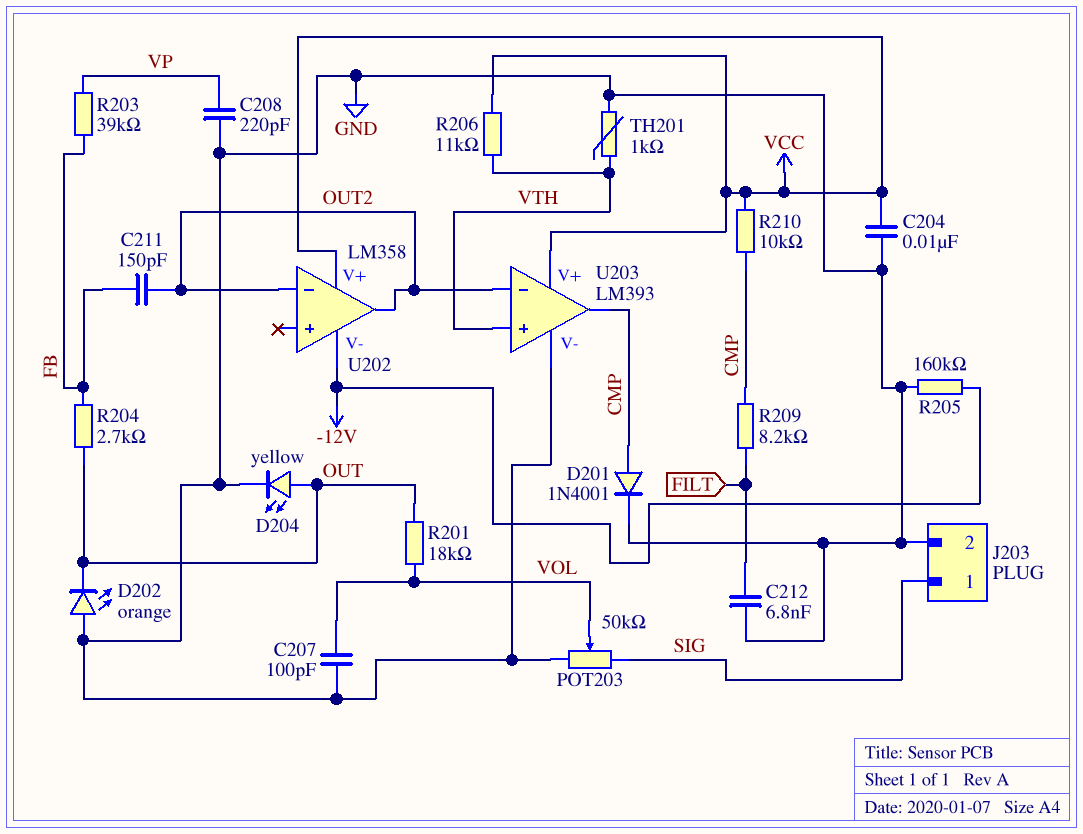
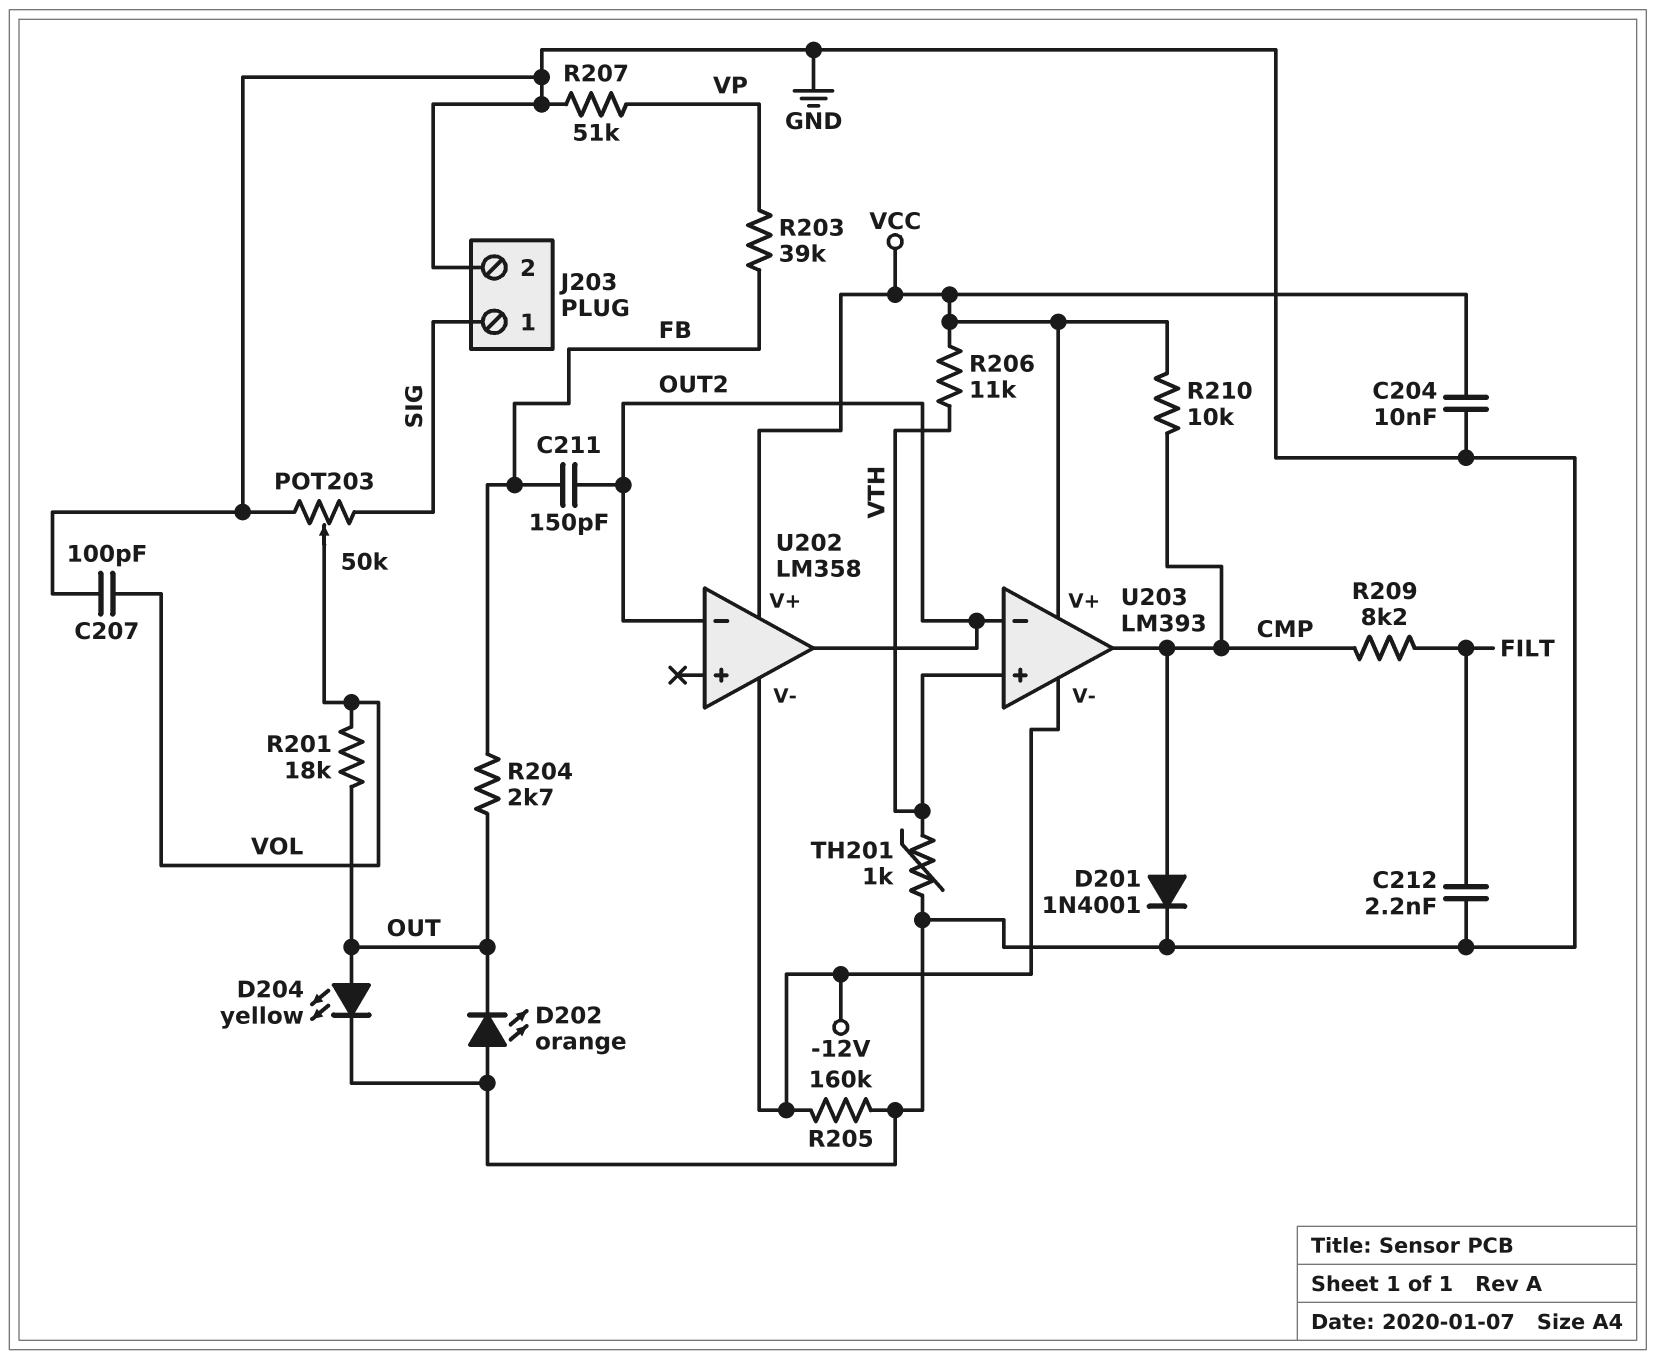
C208: 220pF (GND, VP) -> none
C212: 6.8nF (FILT, GND) -> 2.2nF (FILT, GND)
R207: none -> 51k (GND, VP)
U203 pin V-: GND -> -12V

